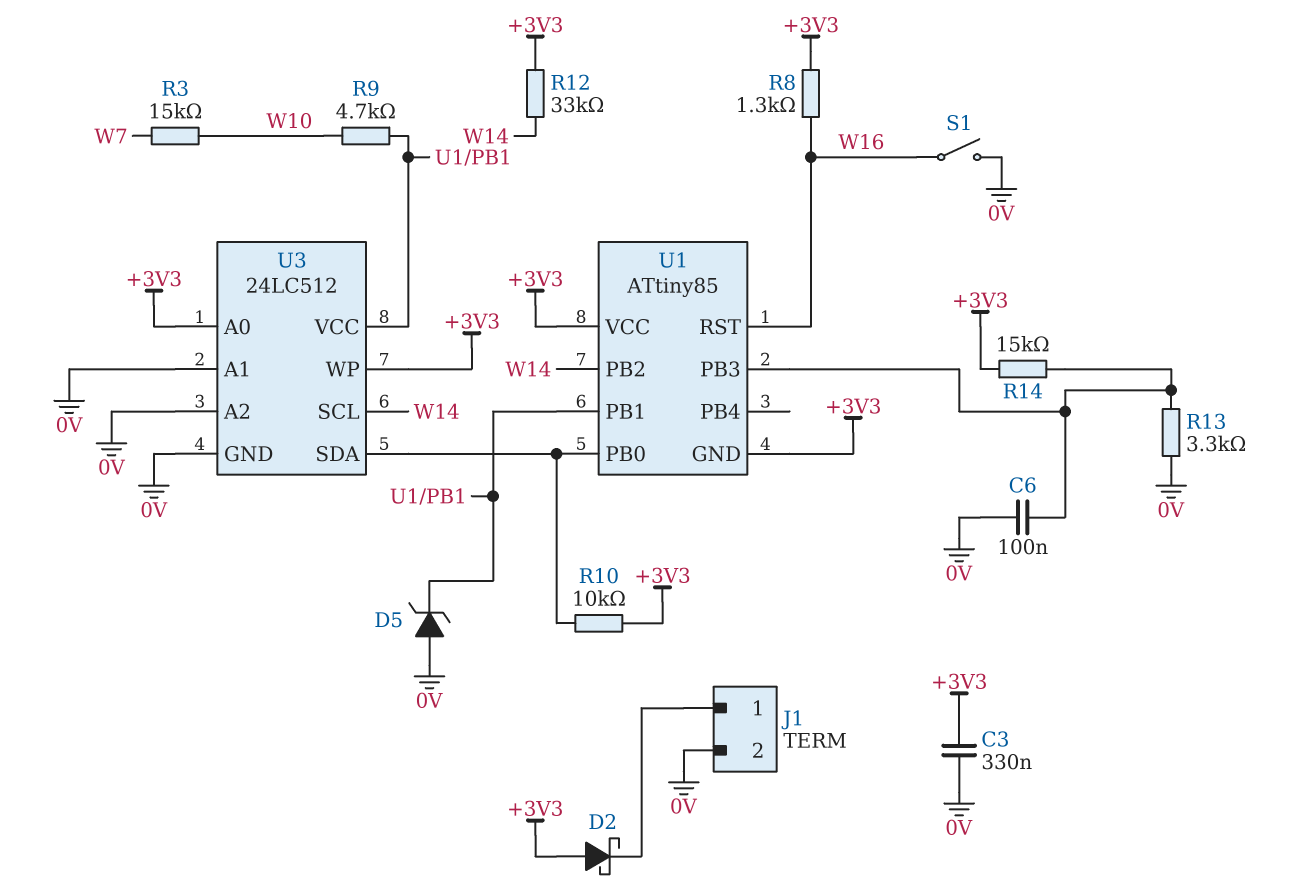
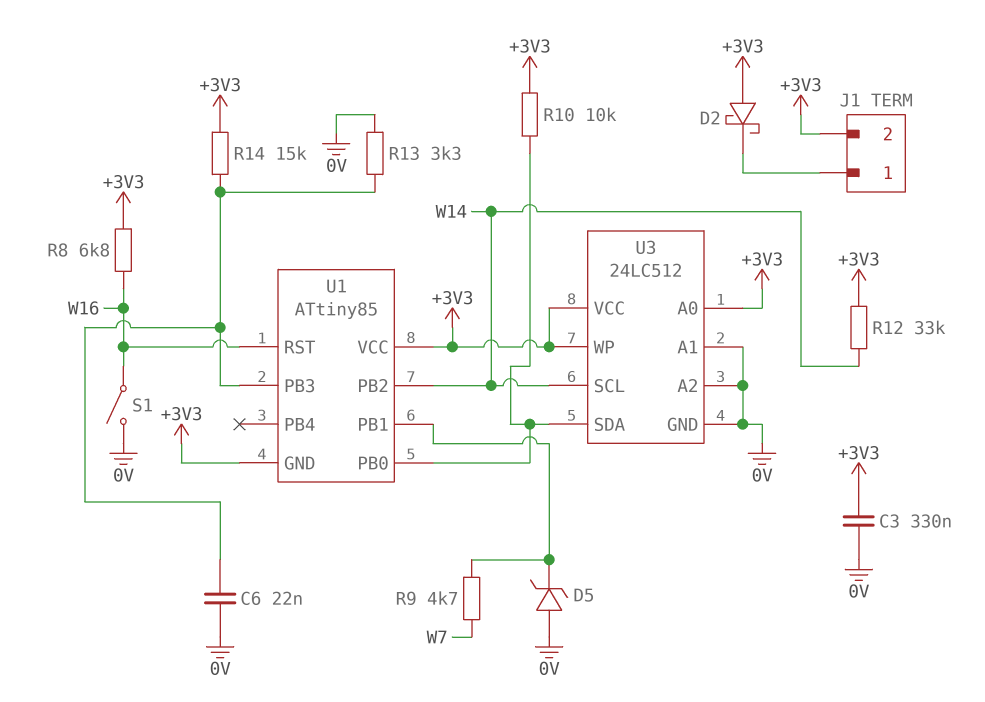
C6: 100nF (0V, U1/PB3) -> 22nF (0V, U1/PB3)
J1 pin 2: 0V -> +3V3
R3: 15k (W7, W10) -> none
R8: 1.3k (+3V3, W16) -> 6.8k (+3V3, W16)
R9: 4.7k (U1/PB1, W10) -> 4.7k (U1/PB1, W7)
U3 pin VCC: U1/PB1 -> +3V3

